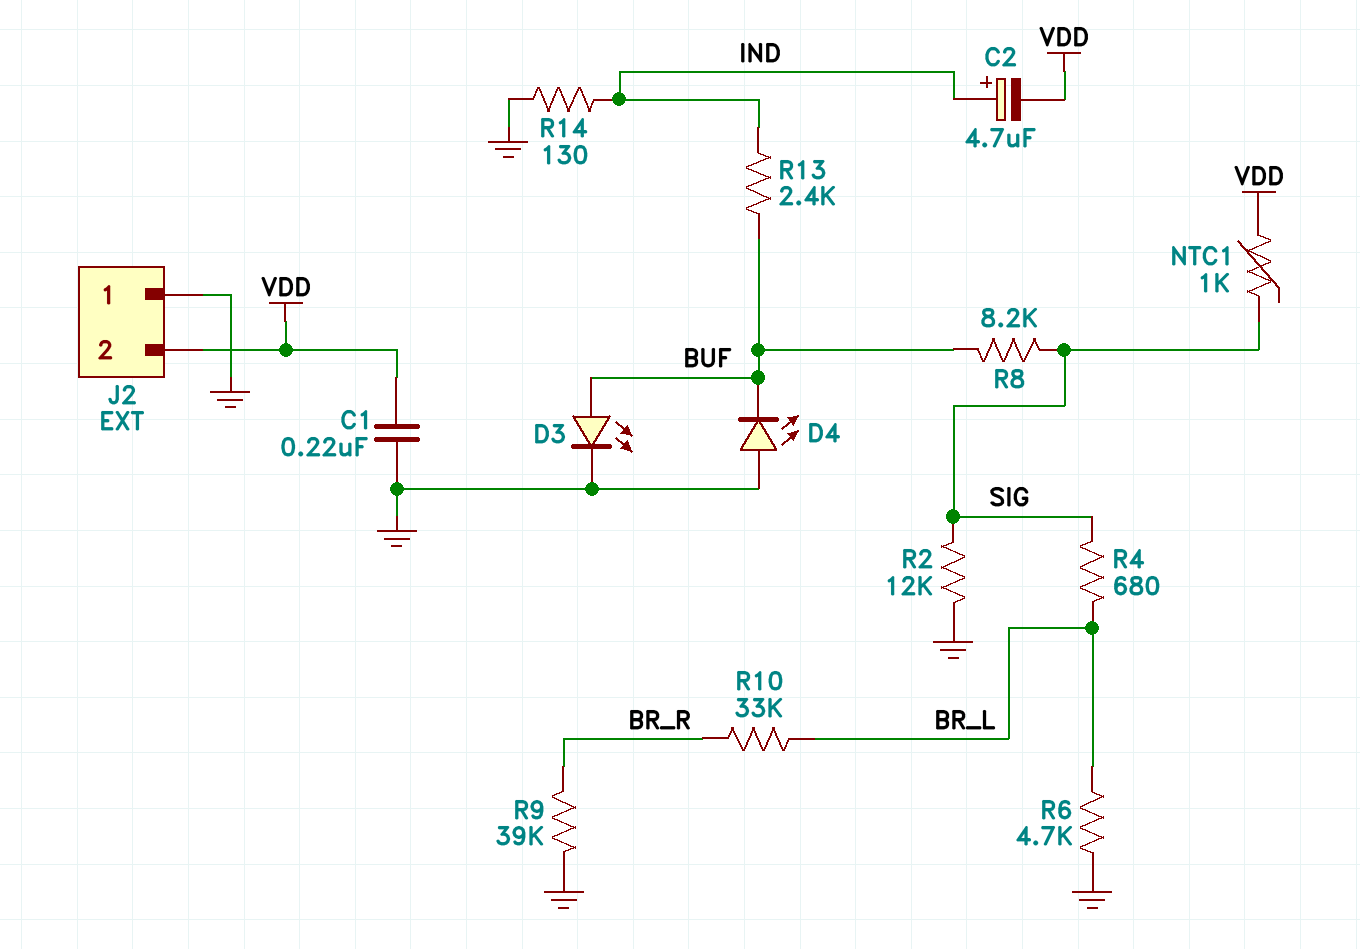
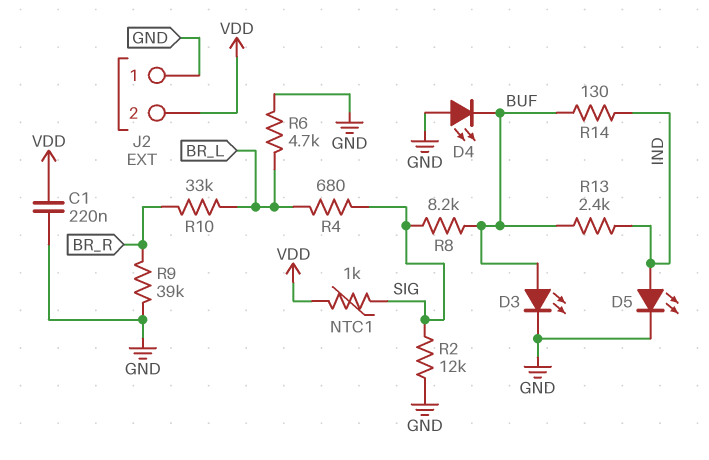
C2: 4.7uF (plus IND, minus VDD) -> none
D5: none -> LED (A IND, K GND)
R14: 130 (GND, IND) -> 130 (BUF, IND)

